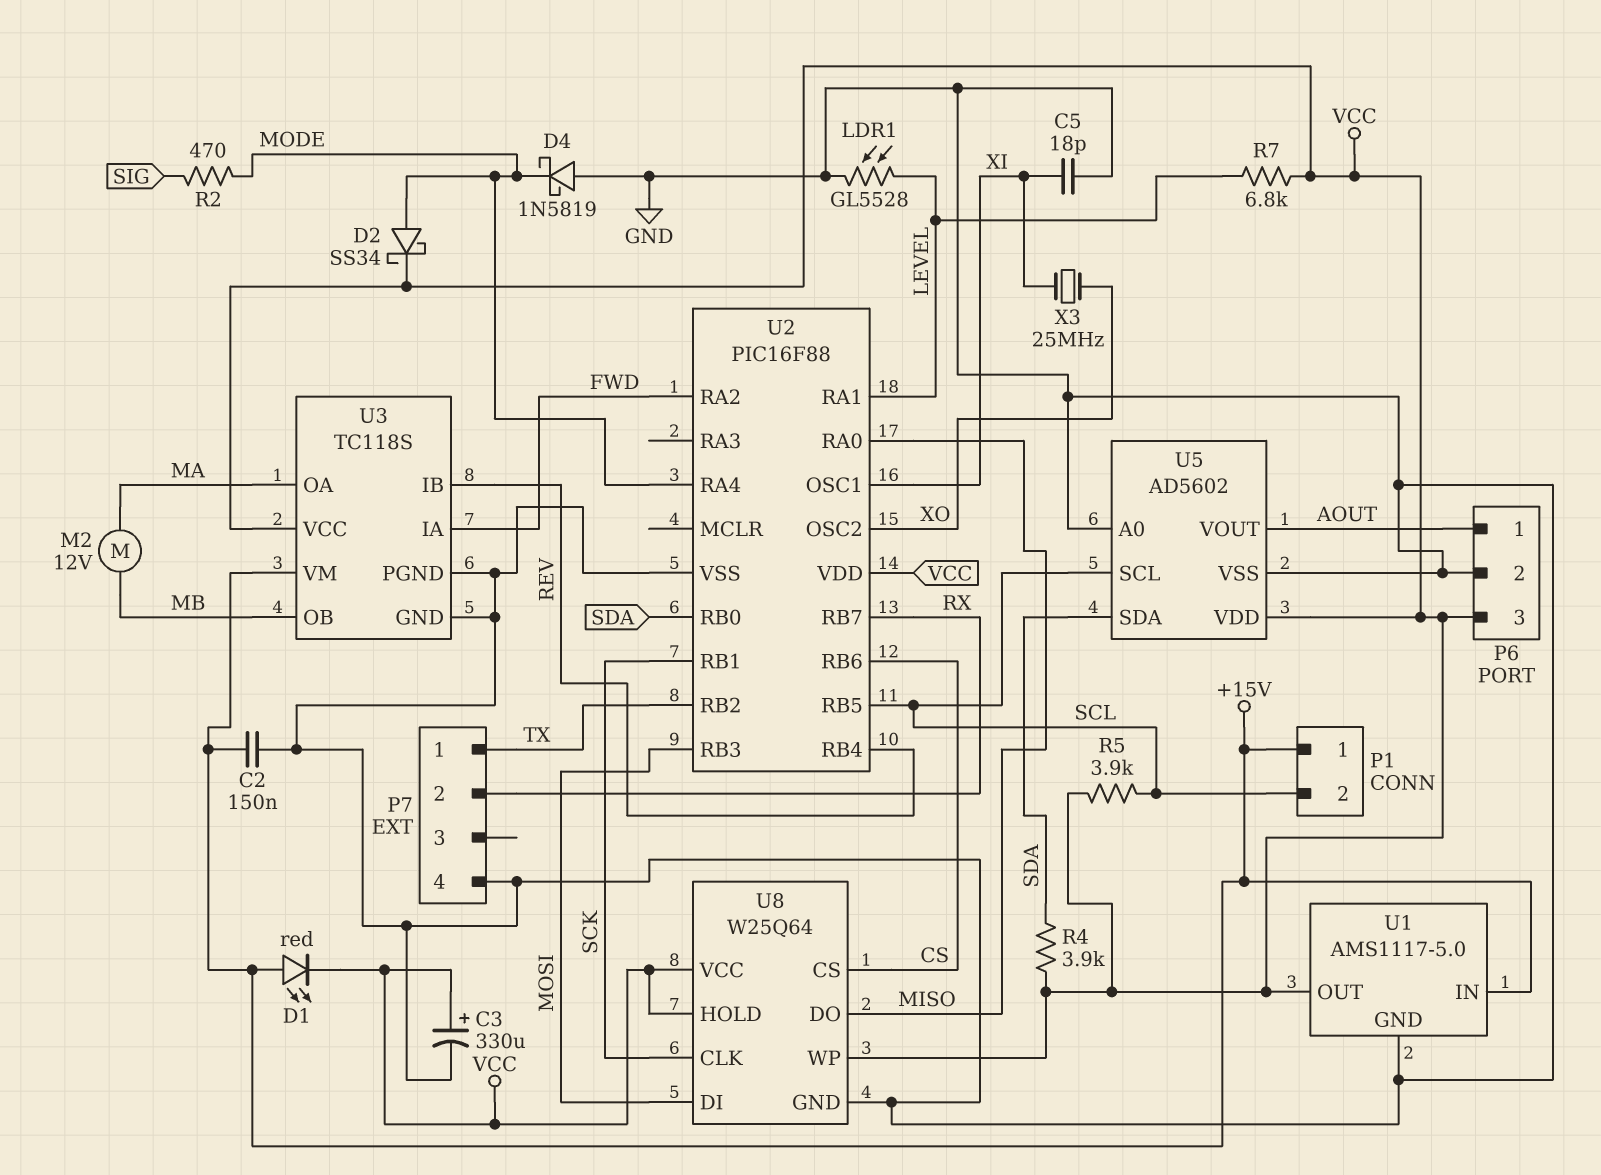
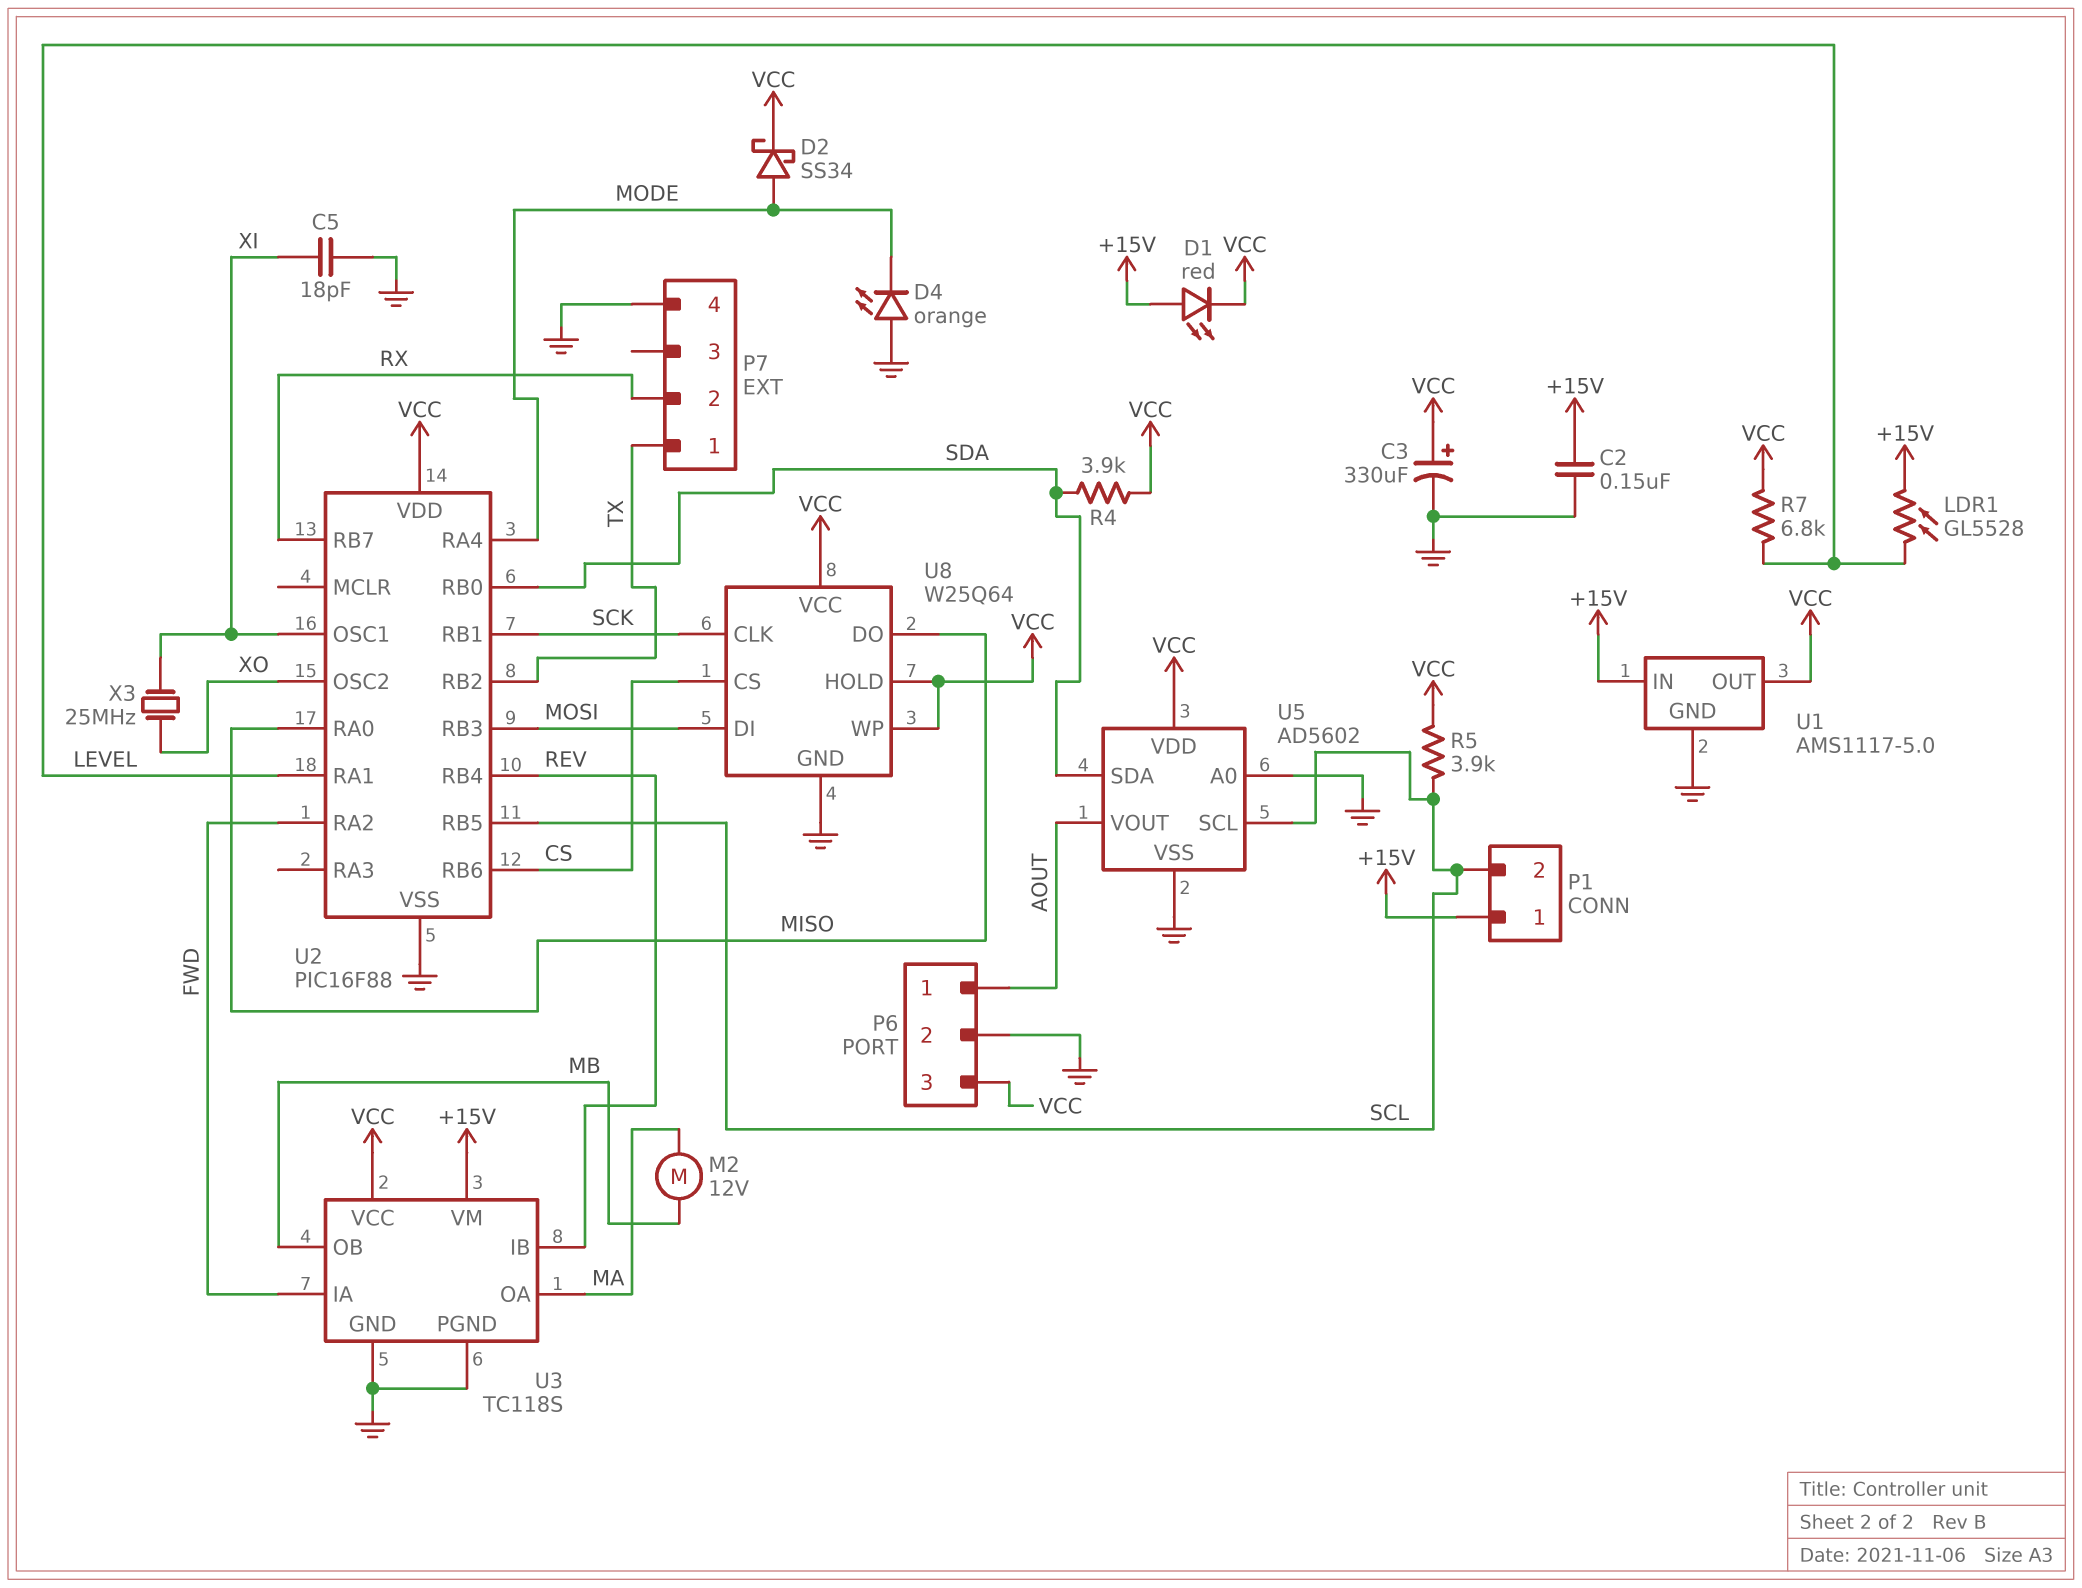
D4: schottky 1N5819 (A GND, K MODE) -> LED orange (A GND, K MODE)
LDR1: GL5528 (GND, LEVEL) -> GL5528 (+15V, LEVEL)
R2: 470 (MODE, SIG) -> none

